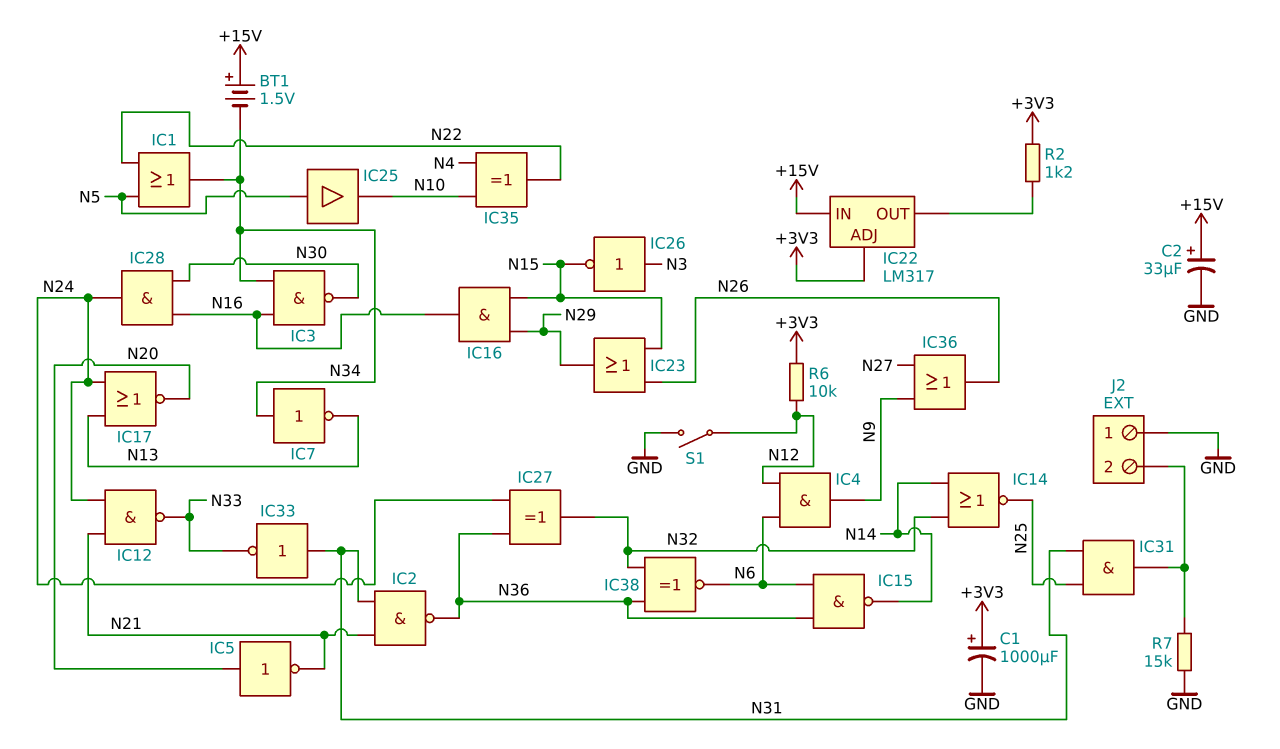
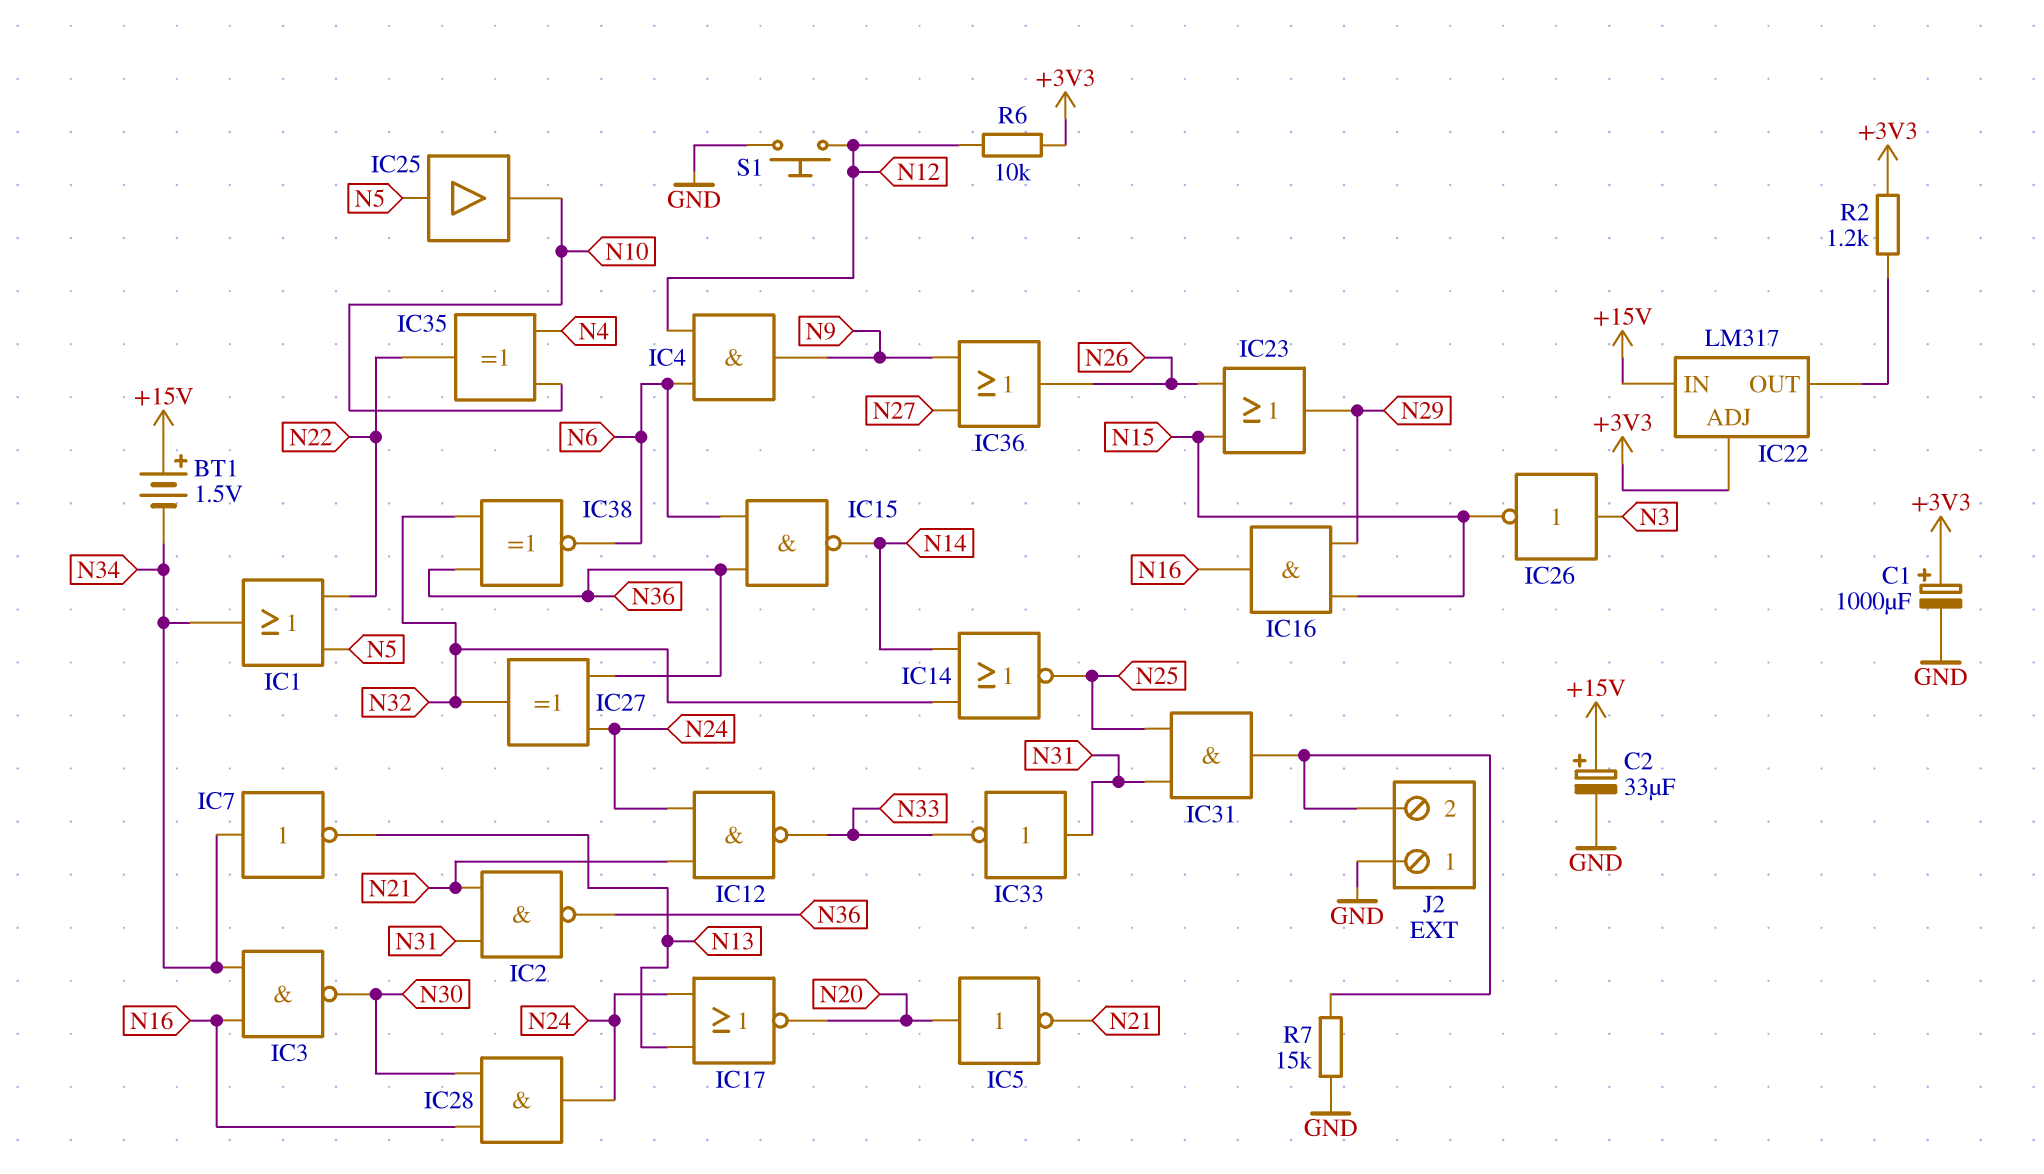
S1: switch (GND, N12) -> button (GND, N12)

